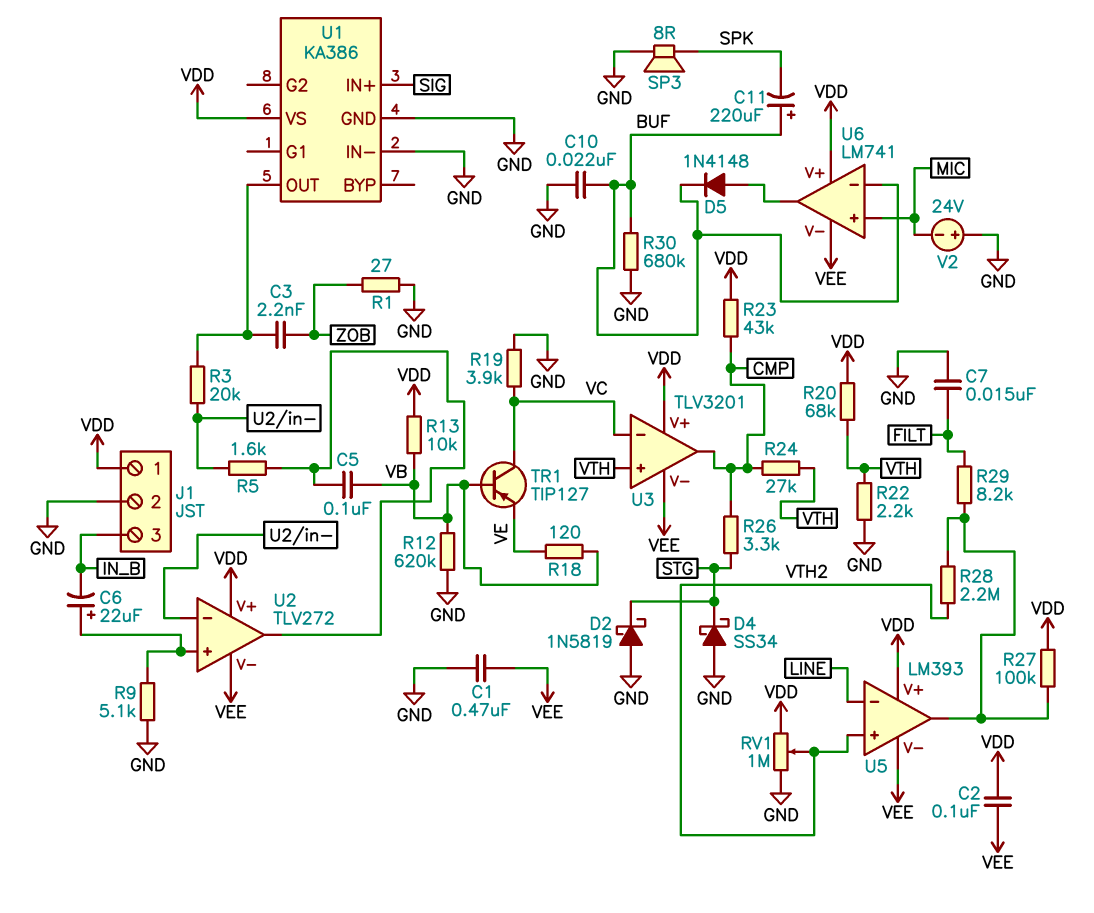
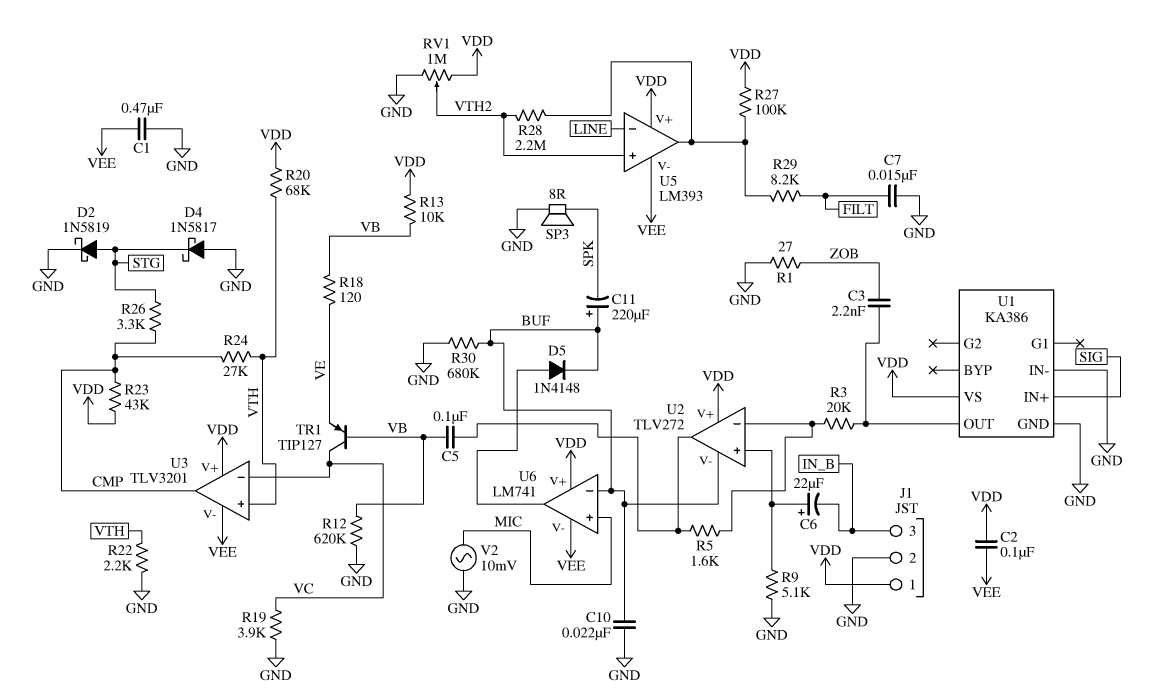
D2: schottky 1N5819 (A GND, K STG) -> schottky 1N5819 (A STG, K GND)
D4: schottky SS34 (A GND, K STG) -> schottky 1N5817 (A GND, K STG)
U2 pin V-: VEE -> BUF
V2: 24V (plus GND, minus MIC) -> AC 10mV (GND, MIC)

